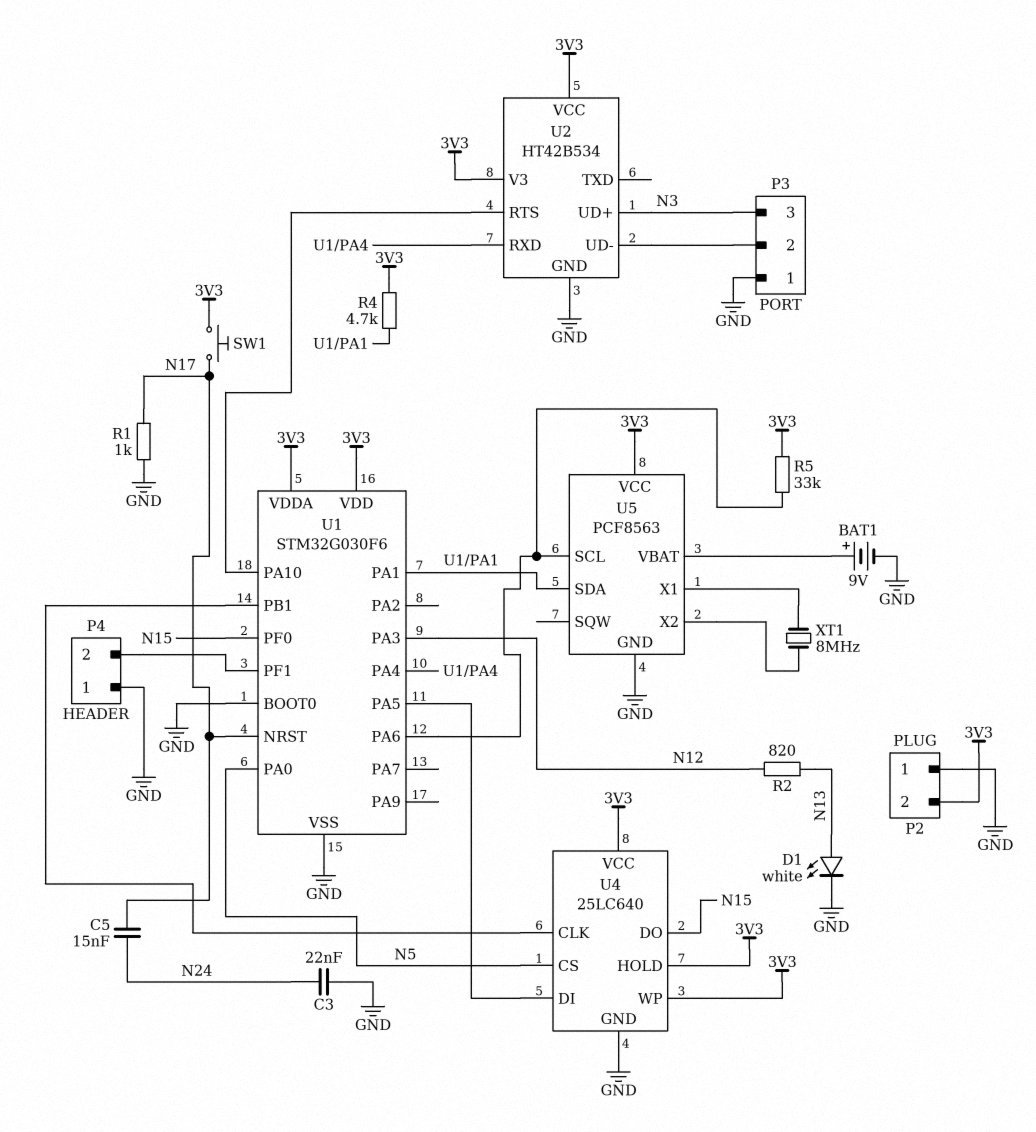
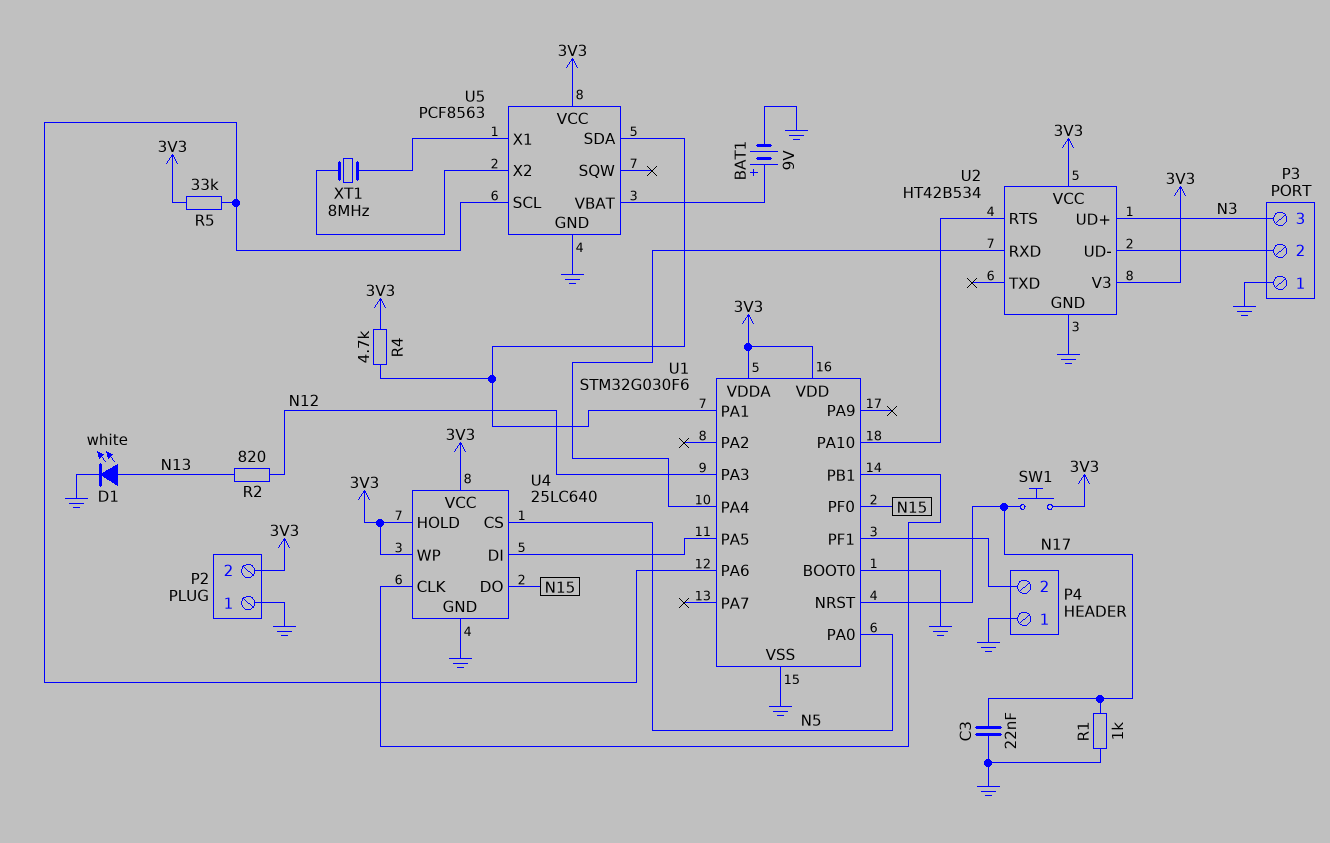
C3: 22nF (GND, N24) -> 22nF (GND, N17)
C5: 15nF (N17, N24) -> none

